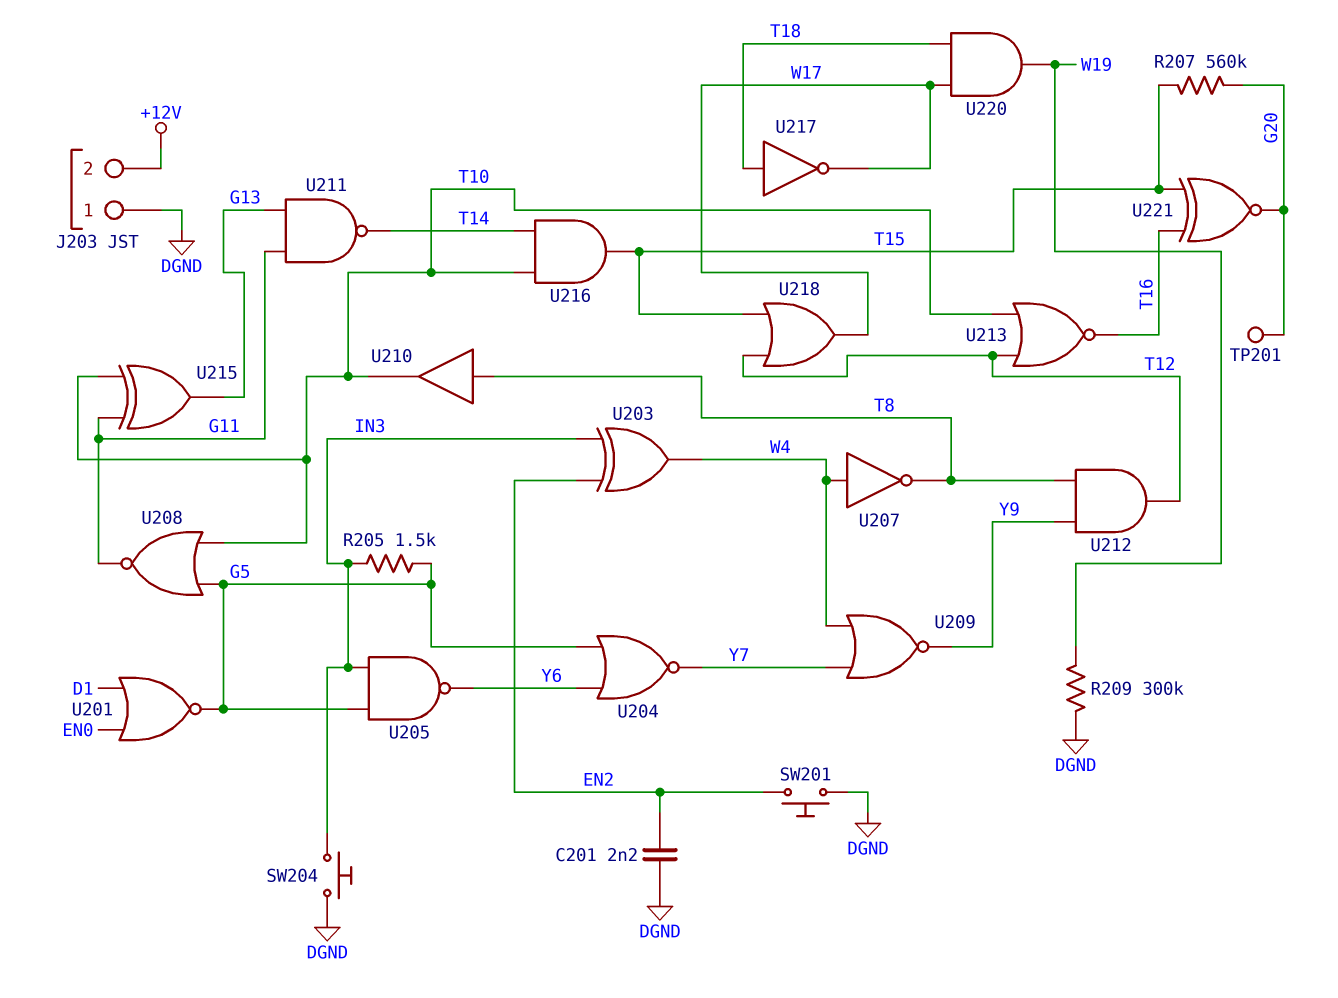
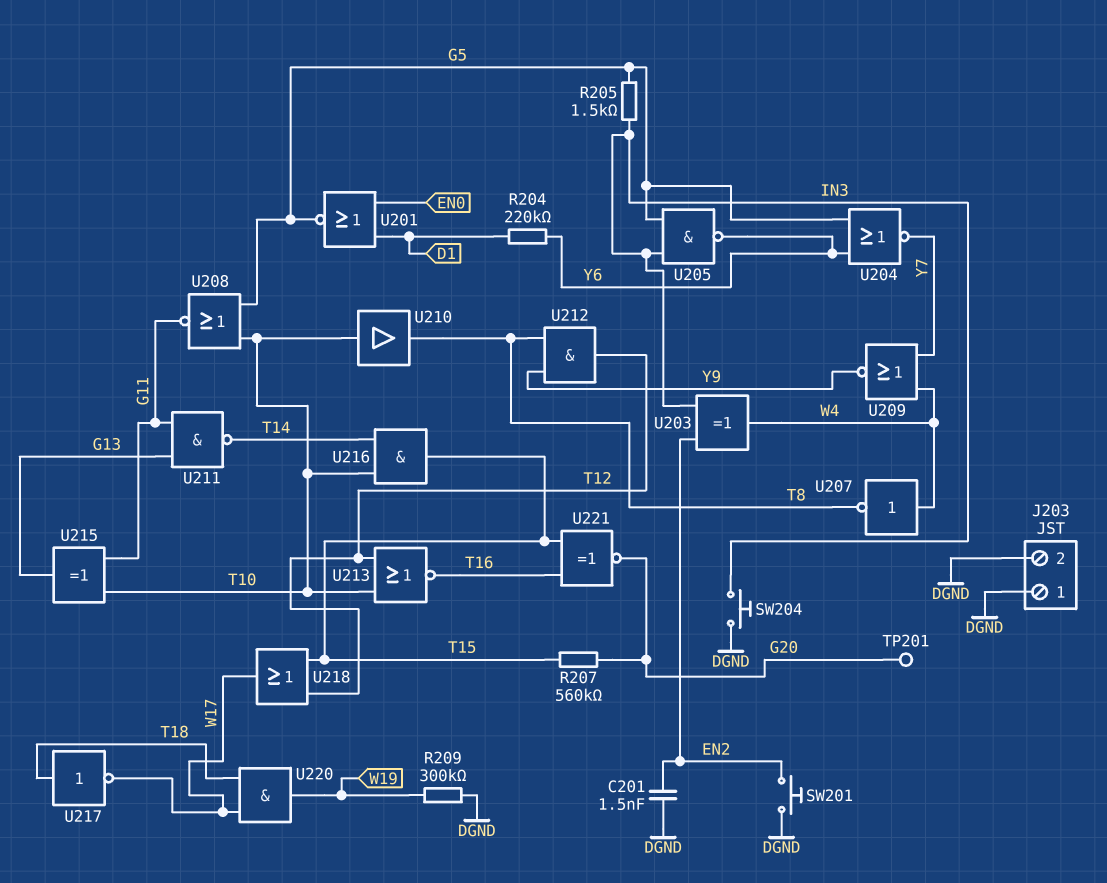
C201: 2.2nF (DGND, EN2) -> 1.5nF (DGND, EN2)
J203 pin 2: +12V -> DGND
R204: none -> 220k (D1, Y6)
U210: buffer (in T8, out T10) -> buffer (in T10, out T8)

